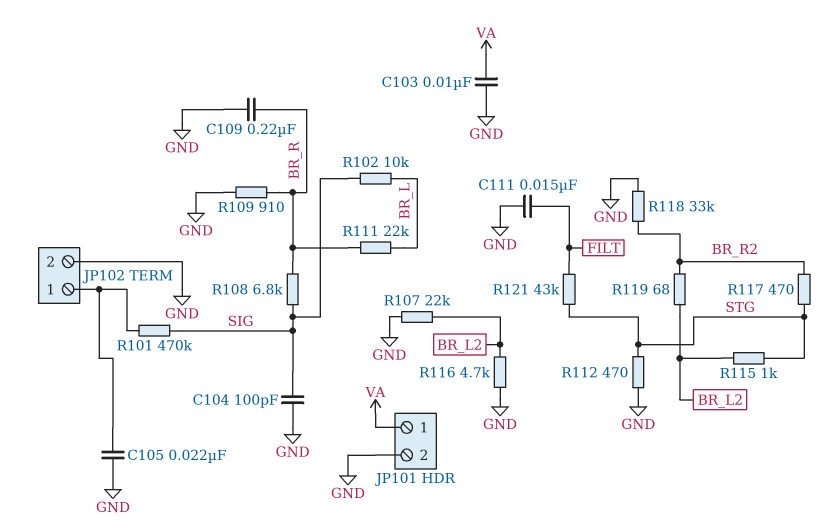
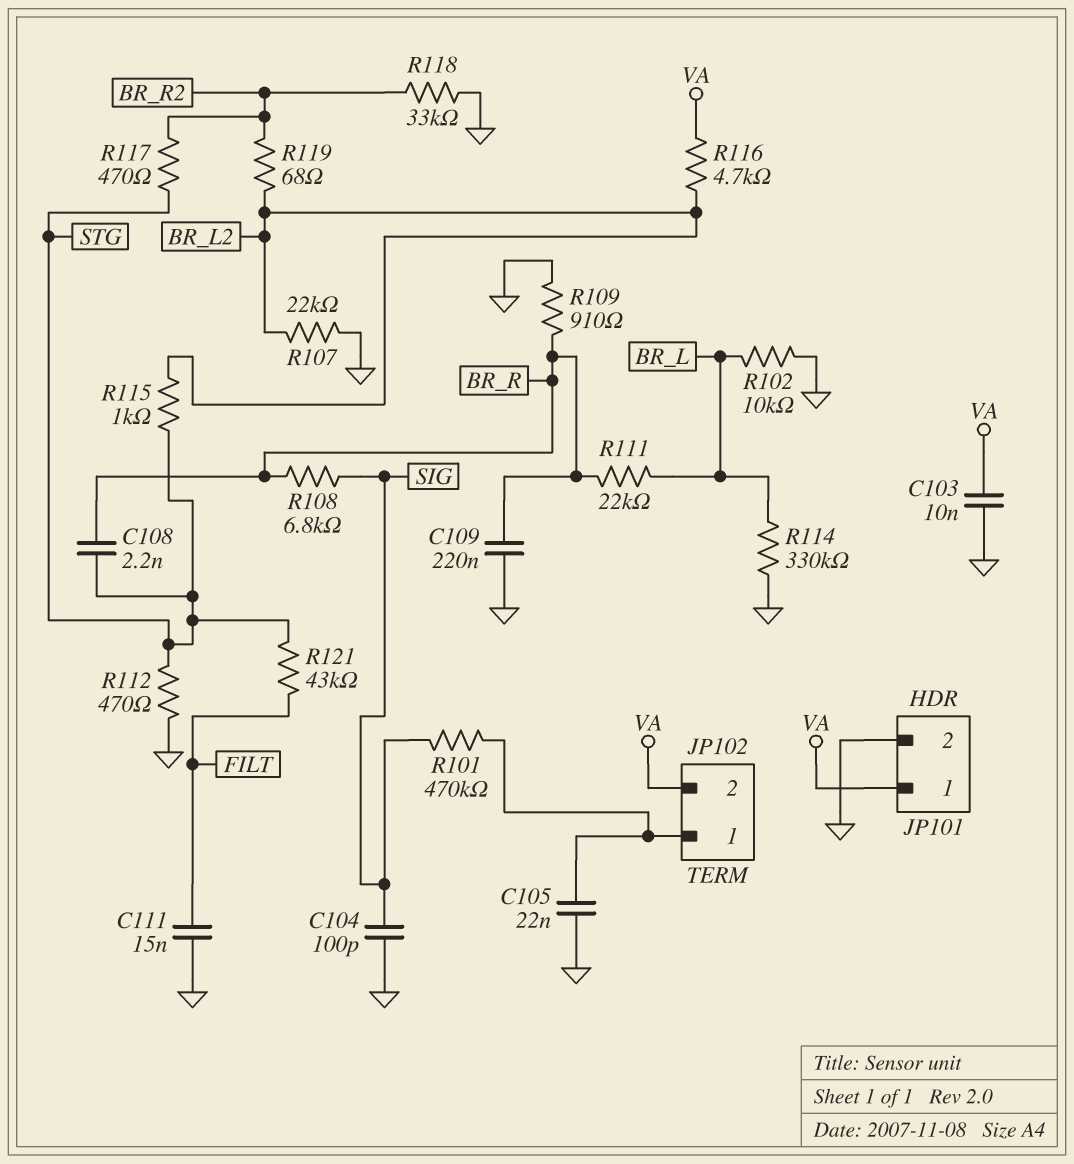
C108: none -> 2.2nF (BR_R, STG)
JP102 pin 2: GND -> VA
R102: 10k (BR_L, SIG) -> 10k (BR_L, GND)
R114: none -> 330k (BR_L, GND)
R116: 4.7k (BR_L2, GND) -> 4.7k (BR_L2, VA)

